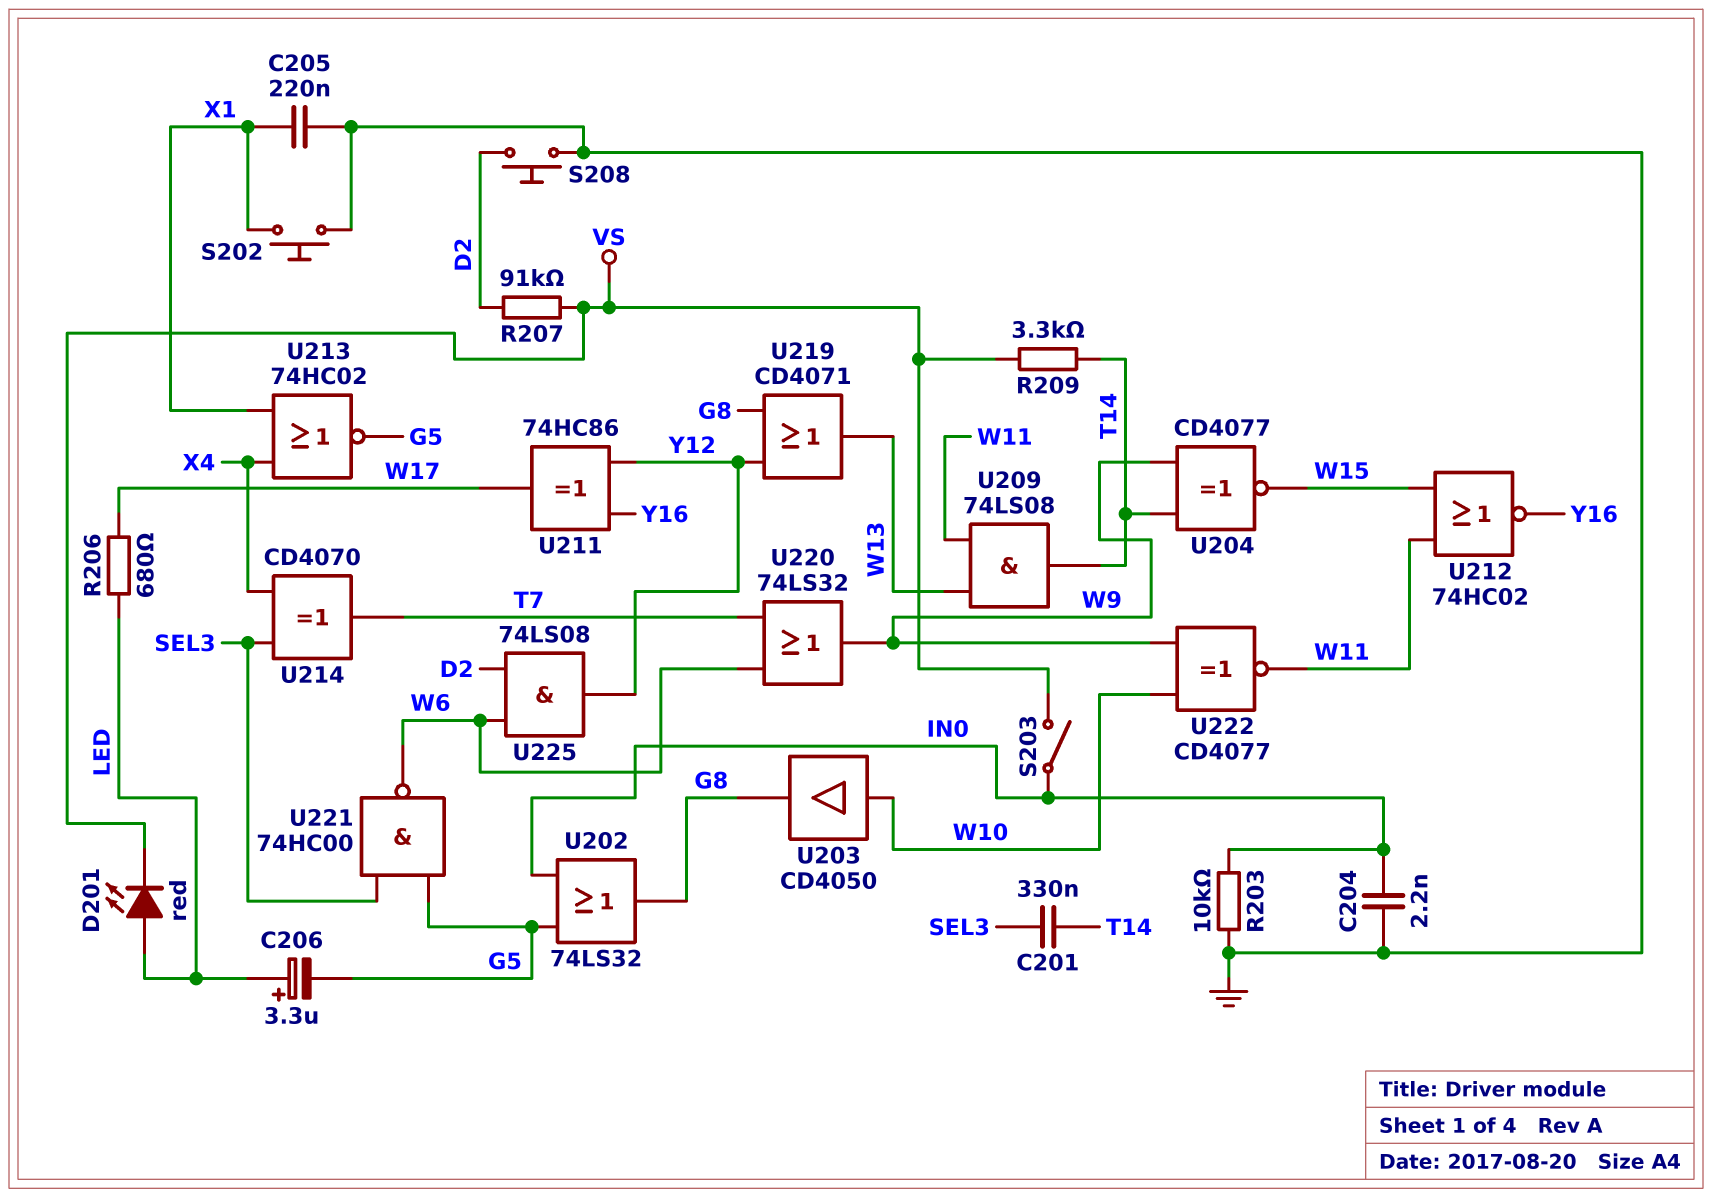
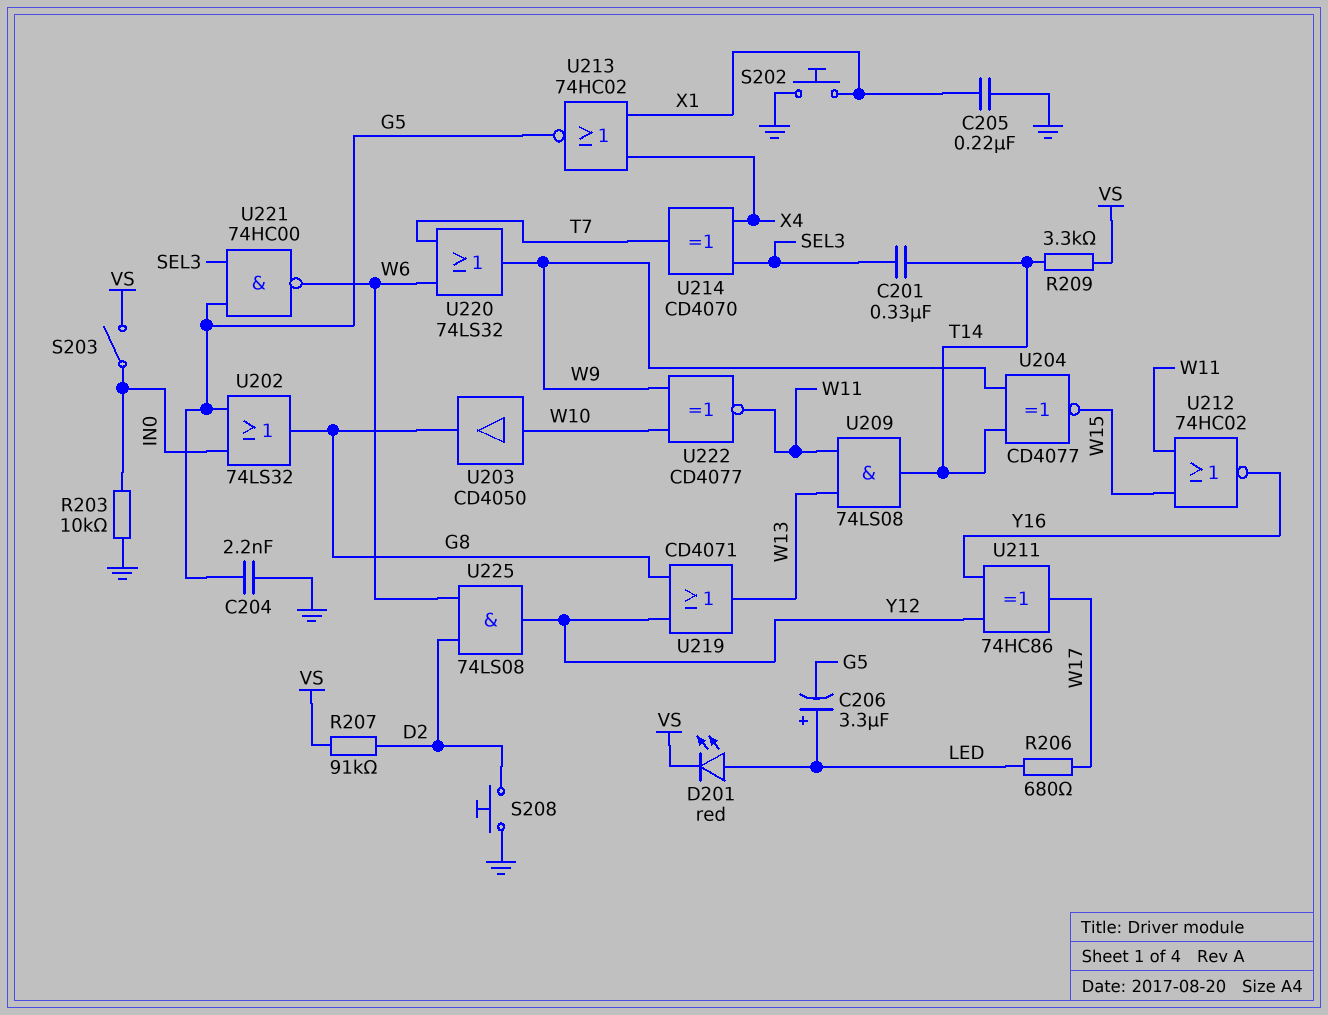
C204: 2.2nF (GND, IN0) -> 2.2nF (G5, GND)

